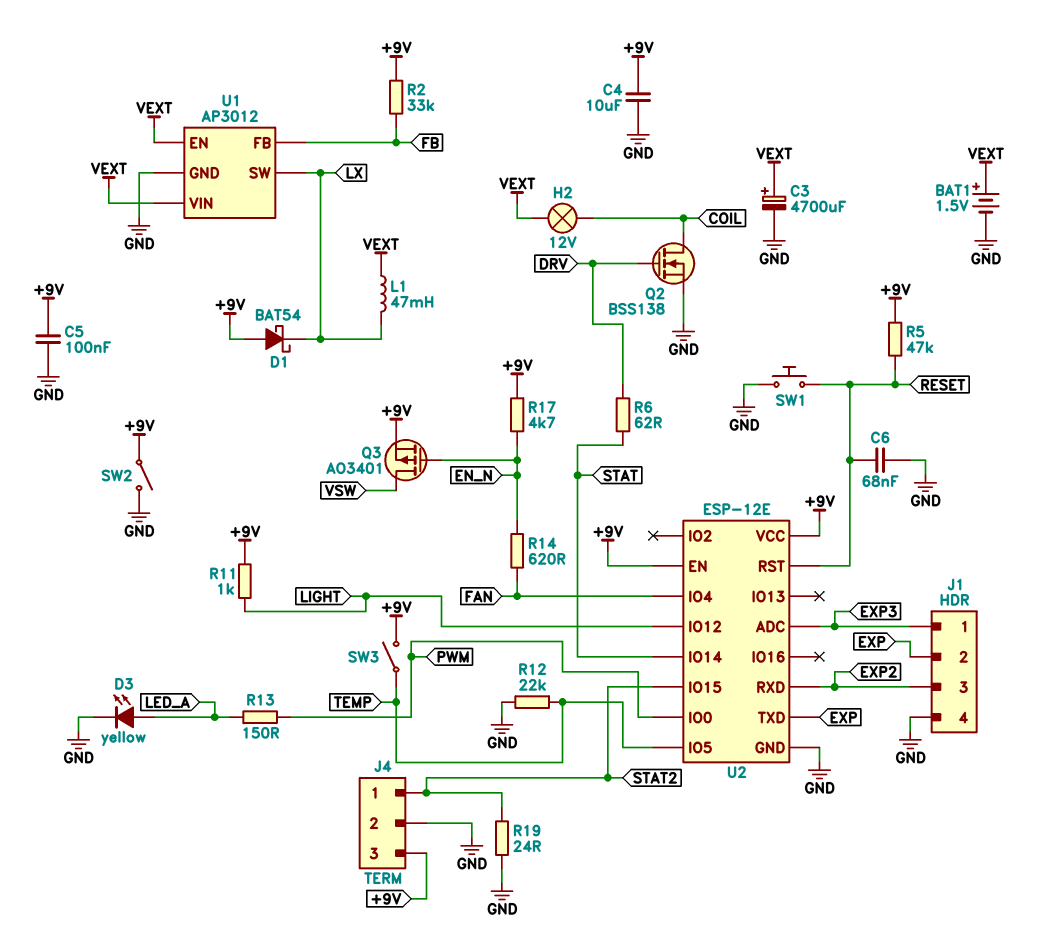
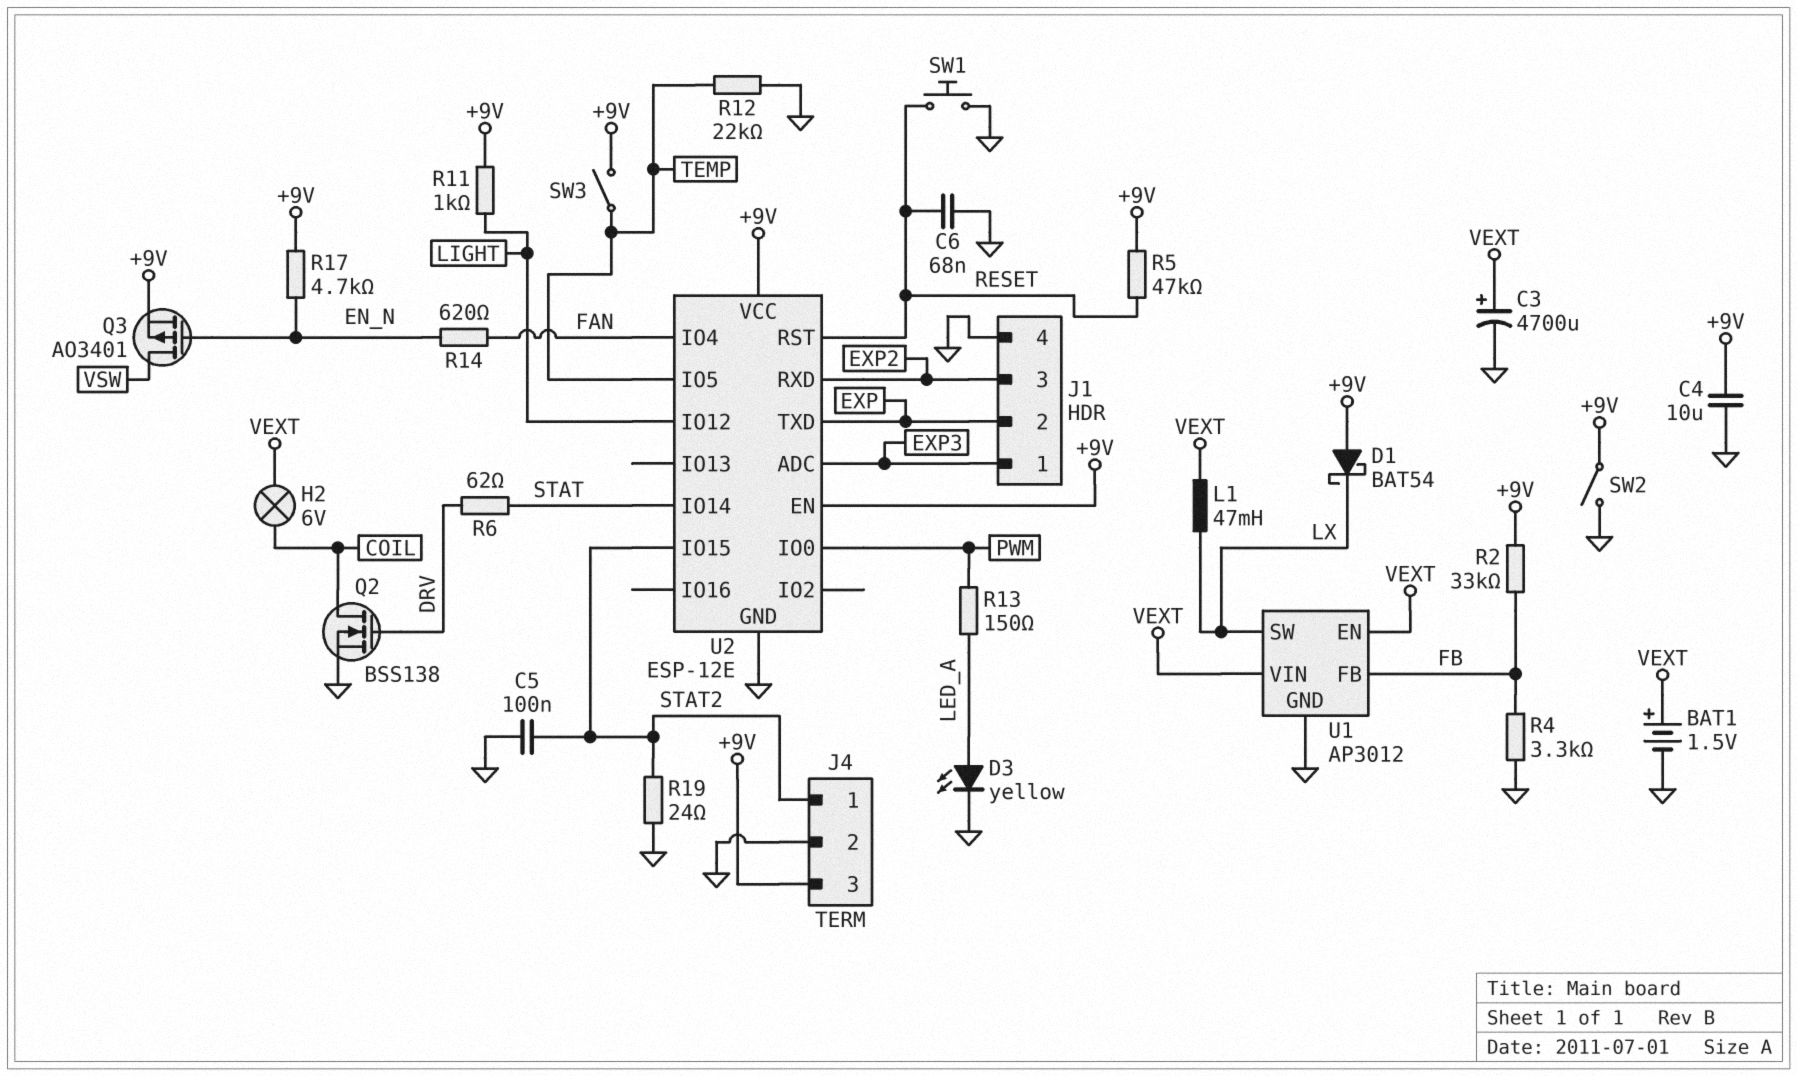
C5: 100nF (+9V, GND) -> 100nF (GND, STAT2)
H2: lamp 12V (COIL, VEXT) -> lamp 6V (COIL, VEXT)
R4: none -> 3.3k (FB, GND)

